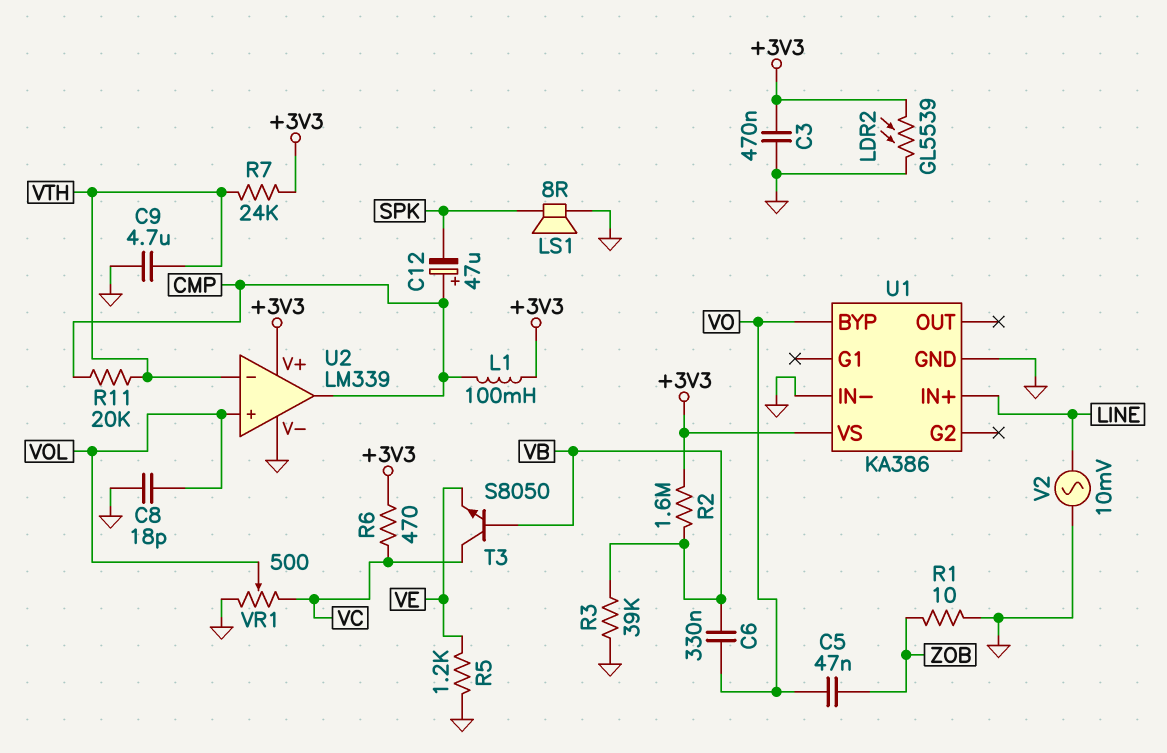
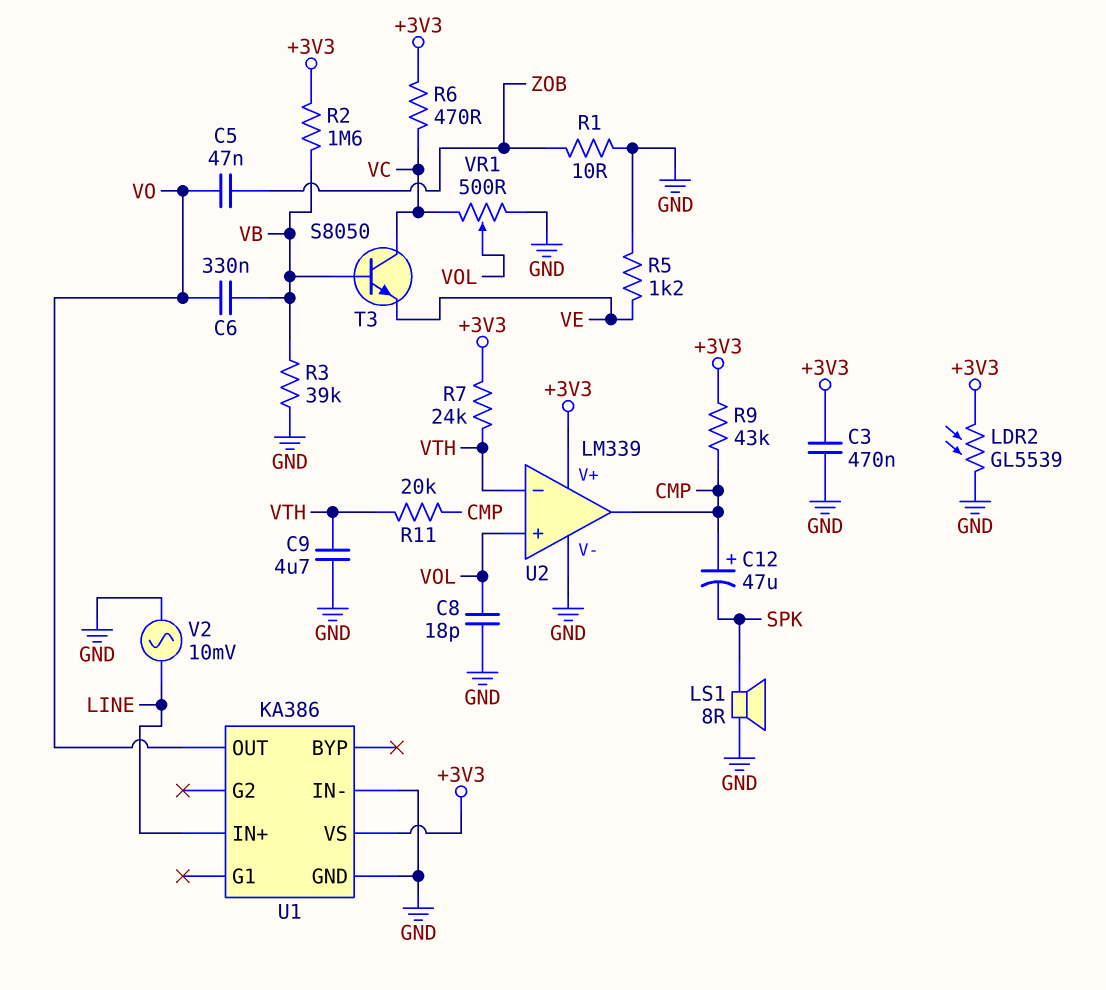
L1: 100mH (+3V3, CMP) -> none
R9: none -> 43k (+3V3, CMP)
U1 pin BYP: VO -> none
U1 pin OUT: none -> VO

